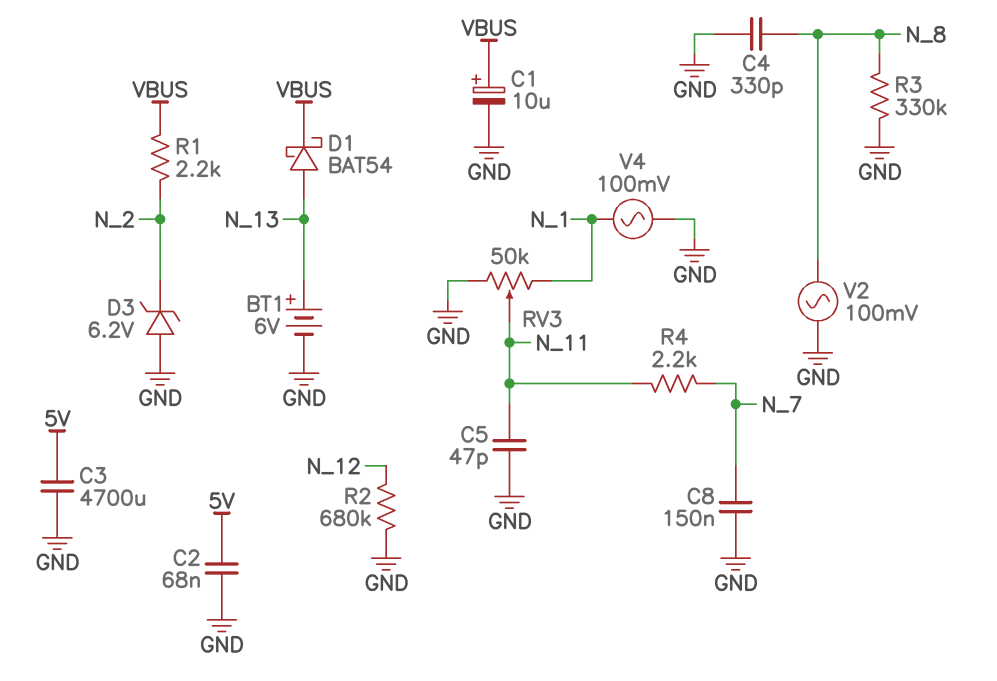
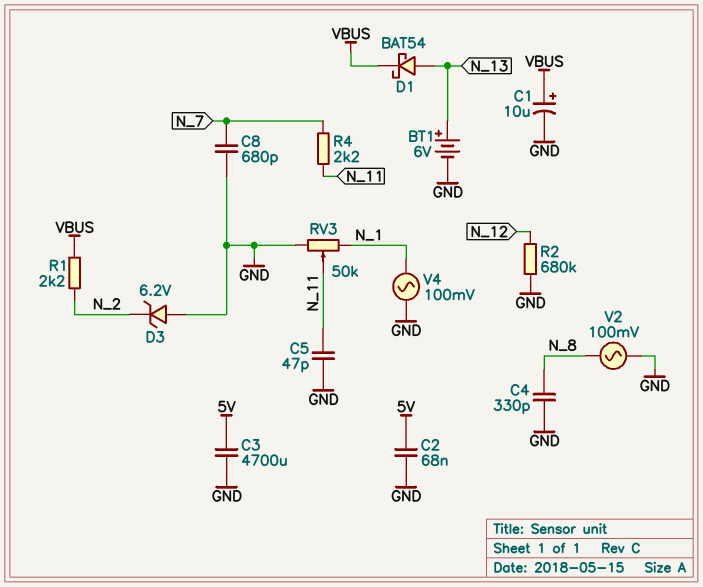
C8: 150nF (GND, N_7) -> 680pF (GND, N_7)
R3: 330k (GND, N_8) -> none

